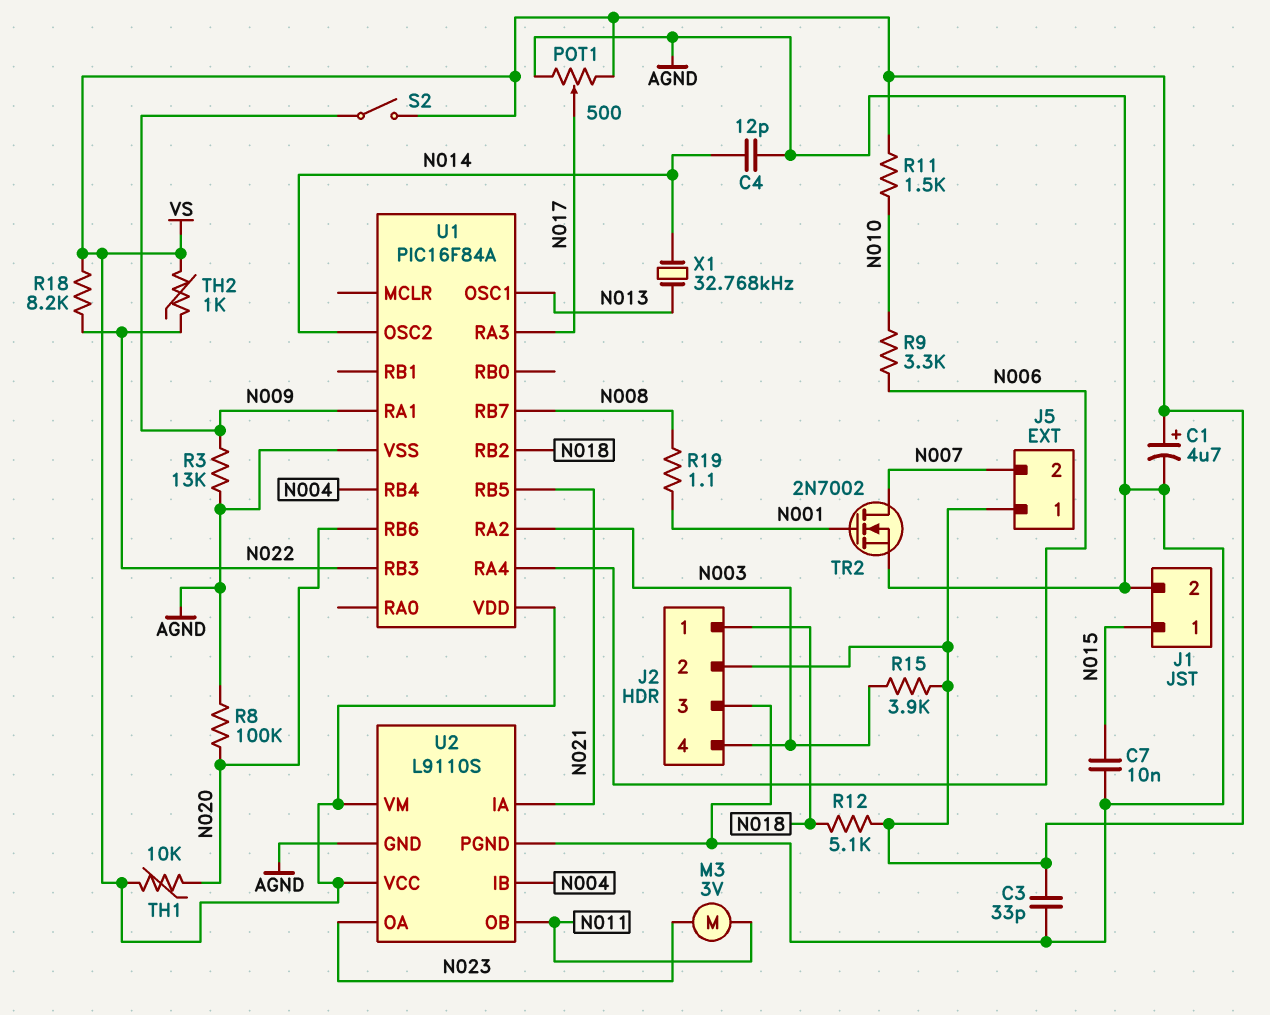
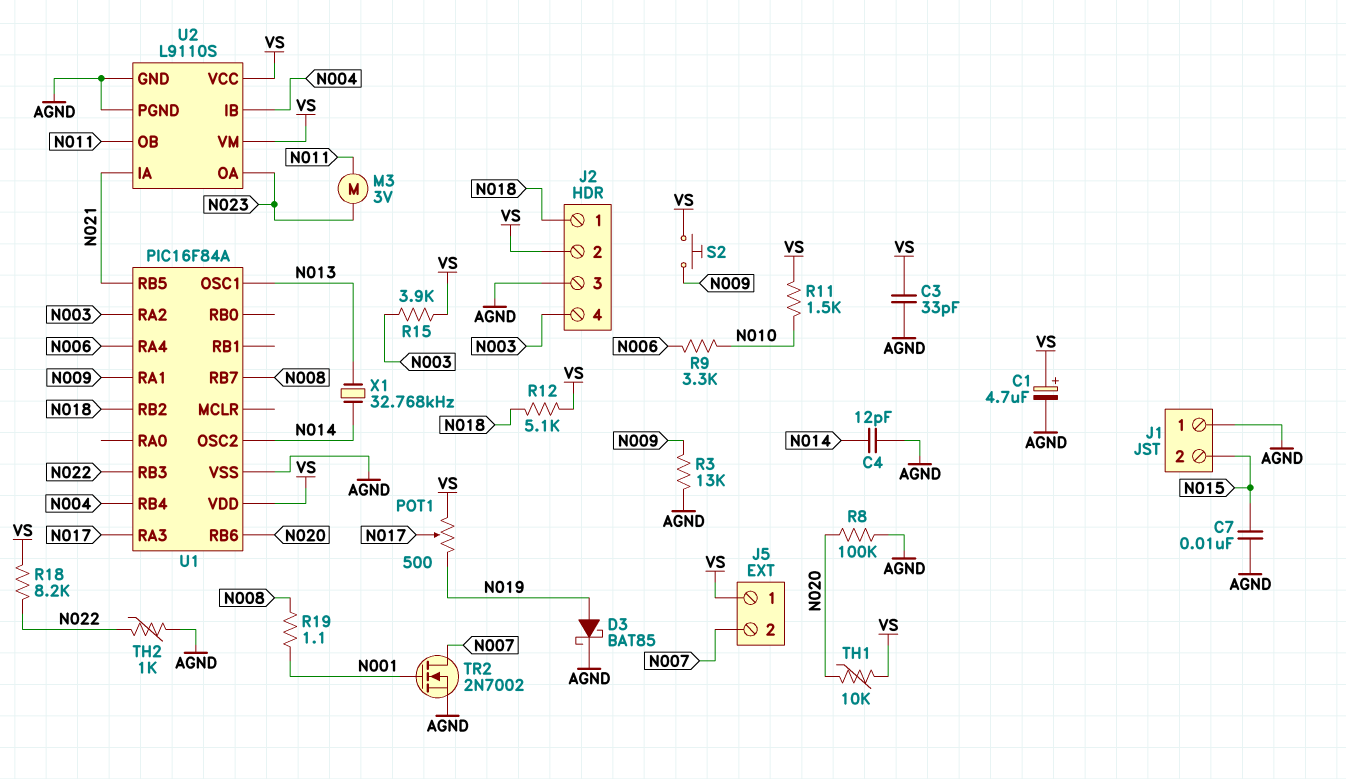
D3: none -> schottky BAT85 (A N019, K AGND)
J1 pin 1: N015 -> AGND
J1 pin 2: AGND -> N015
POT1: 500 (AGND, VS, wiper N017) -> 500 (N019, VS, wiper N017)
S2: switch (N009, VS) -> button (N009, VS)
TH2: 1k (N022, VS) -> 1k (AGND, N022)

